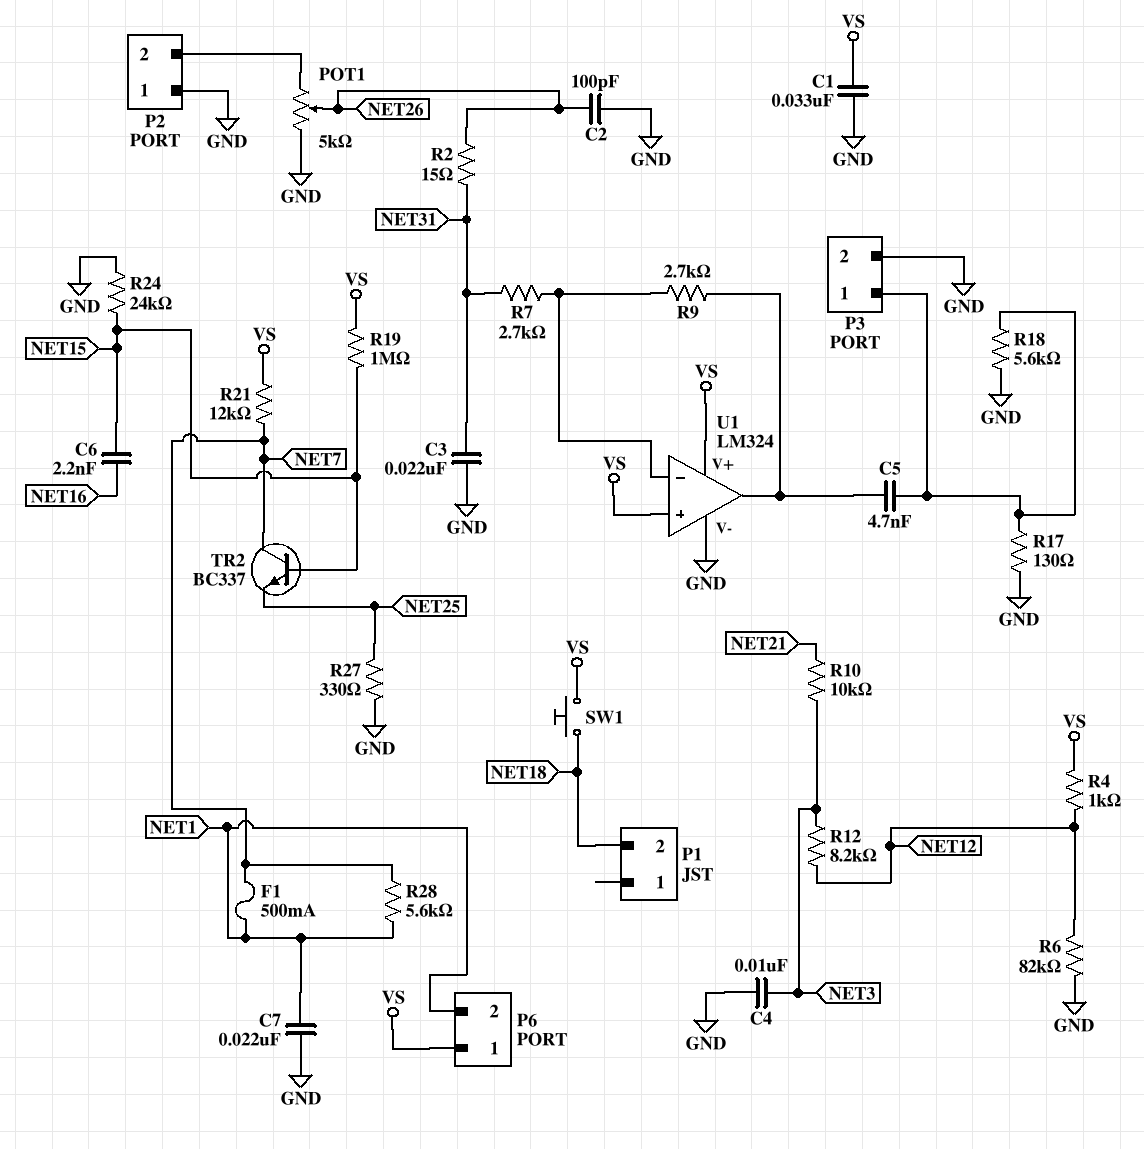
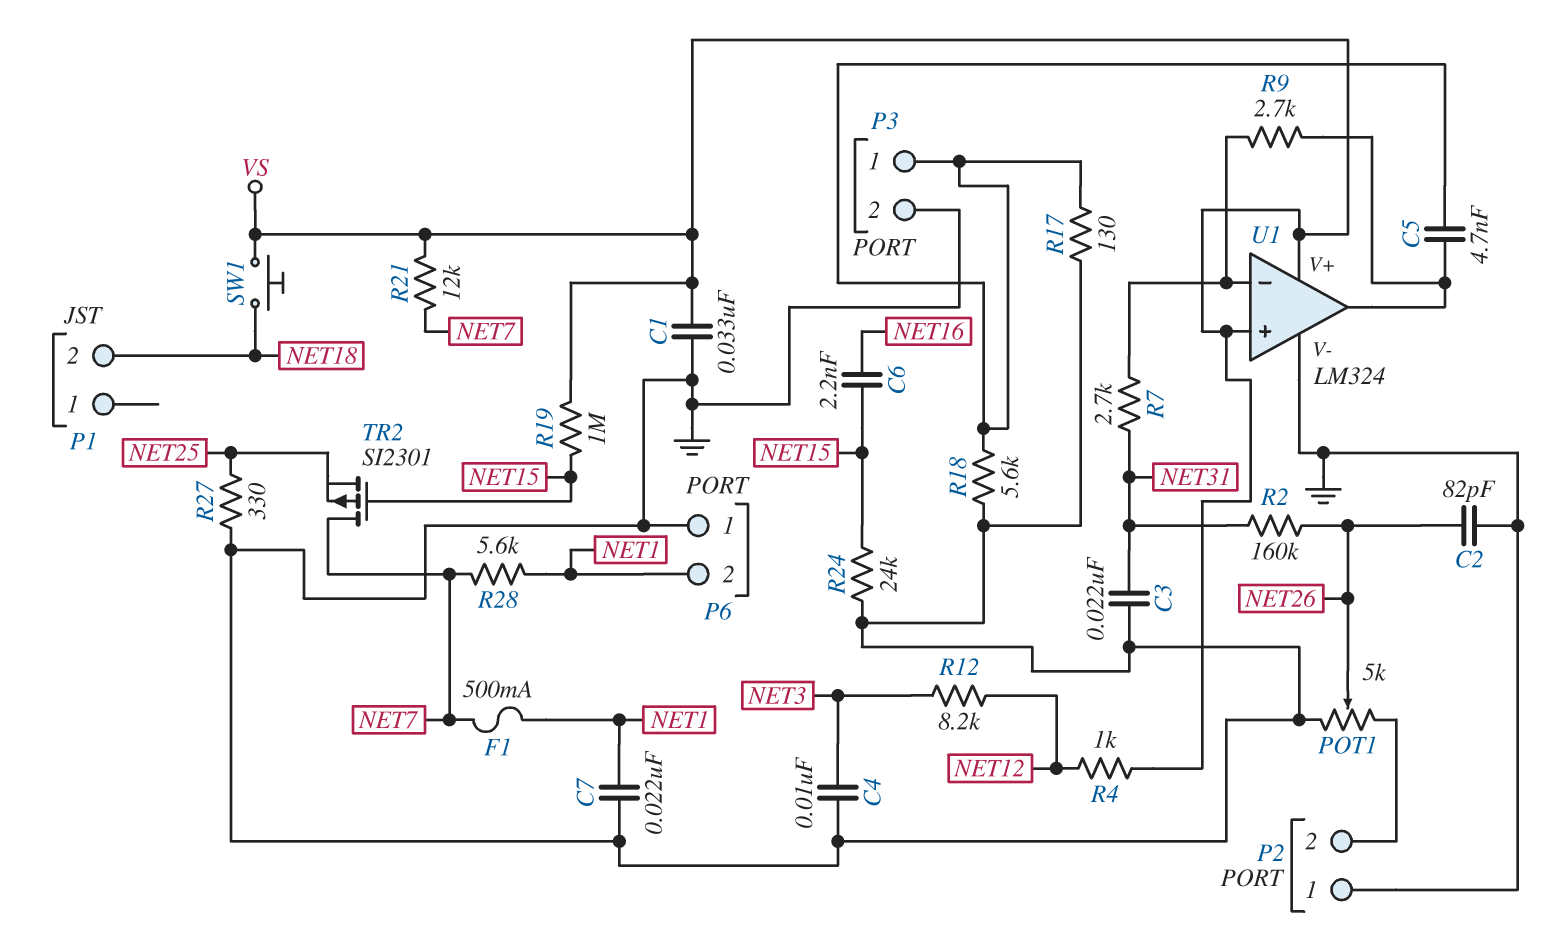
C2: 100pF (GND, NET26) -> 82pF (GND, NET26)
P6 pin 1: VS -> GND
R2: 15 (NET26, NET31) -> 160k (NET26, NET31)
R6: 82k (GND, NET12) -> none
R10: 10k (NET3, NET21) -> none
TR2: NPN BC337 (B NET15, C NET7, E NET25) -> PMOS SI2301 (G NET15, D NET7, S NET25)

